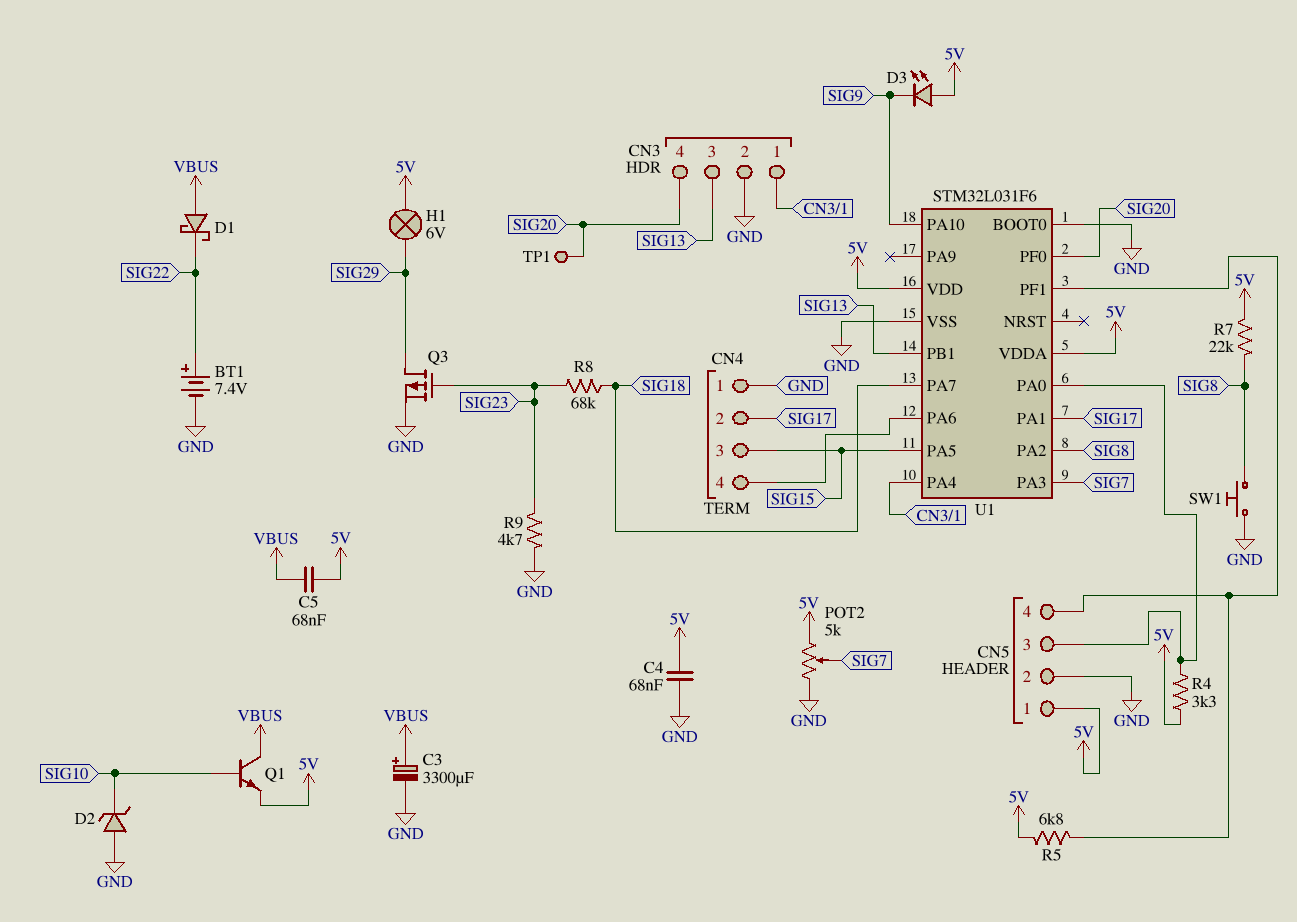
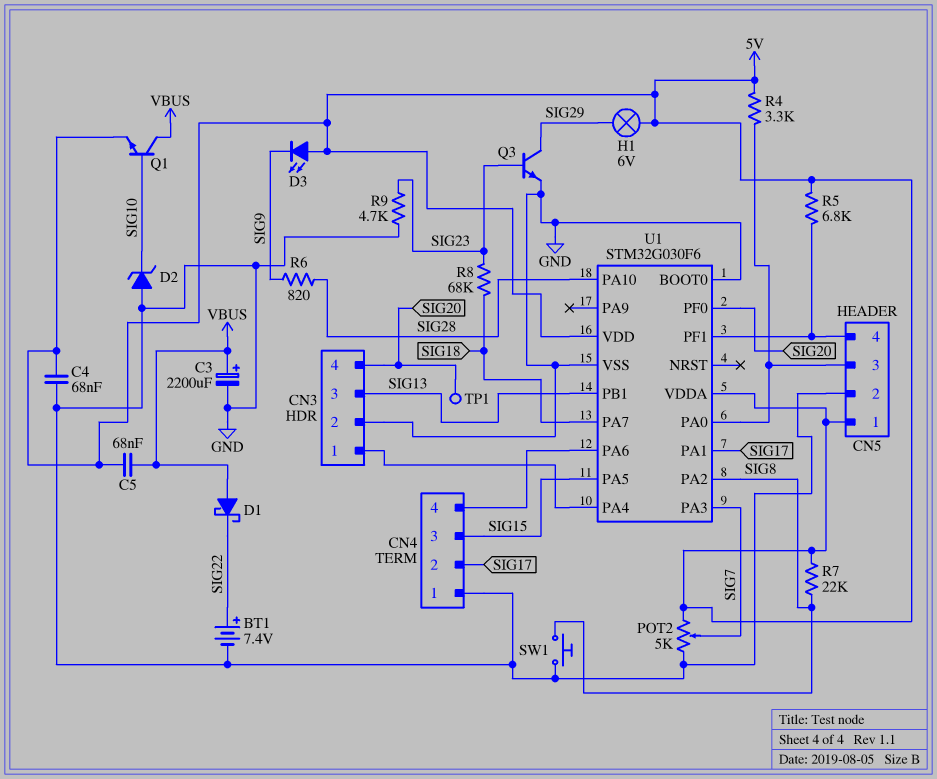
C3: 3300uF (plus VBUS, minus GND) -> 2200uF (plus VBUS, minus GND)
Q3: PMOS (G SIG23, D SIG29, S GND) -> NPN (B SIG23, C SIG29, E GND)
R6: none -> 820 (SIG9, SIG28)
U1: STM32L031F6 -> STM32G030F6
U1 pin PA10: SIG9 -> SIG28

